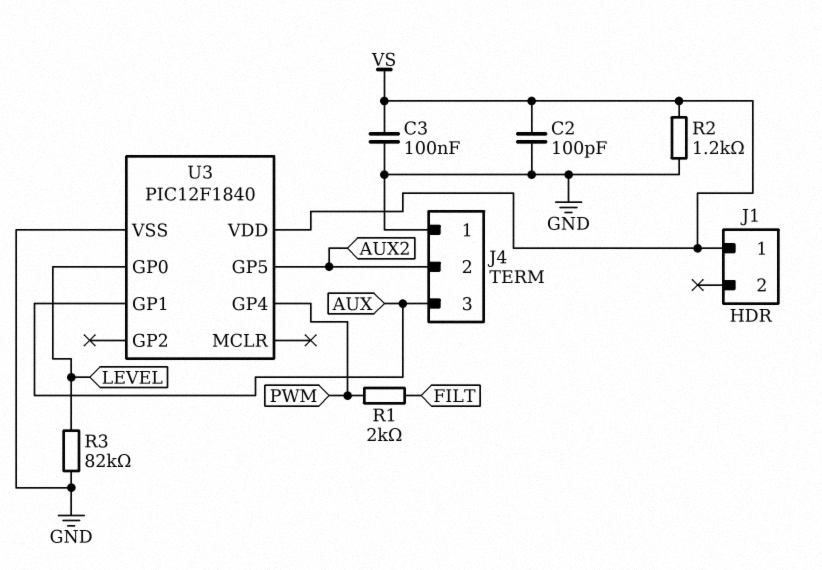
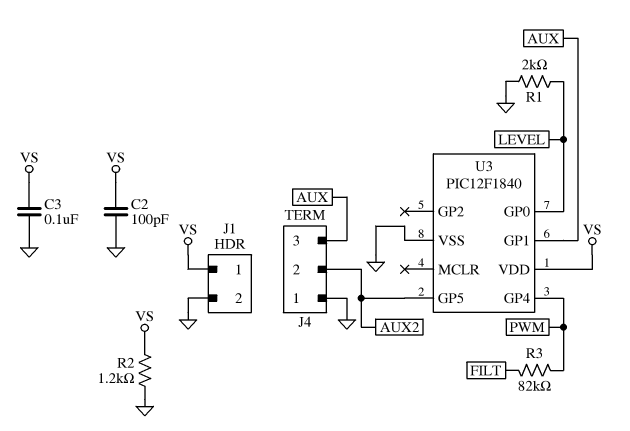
J1 pin 2: none -> GND
R1: 2k (FILT, PWM) -> 2k (GND, LEVEL)
R3: 82k (GND, LEVEL) -> 82k (FILT, PWM)

